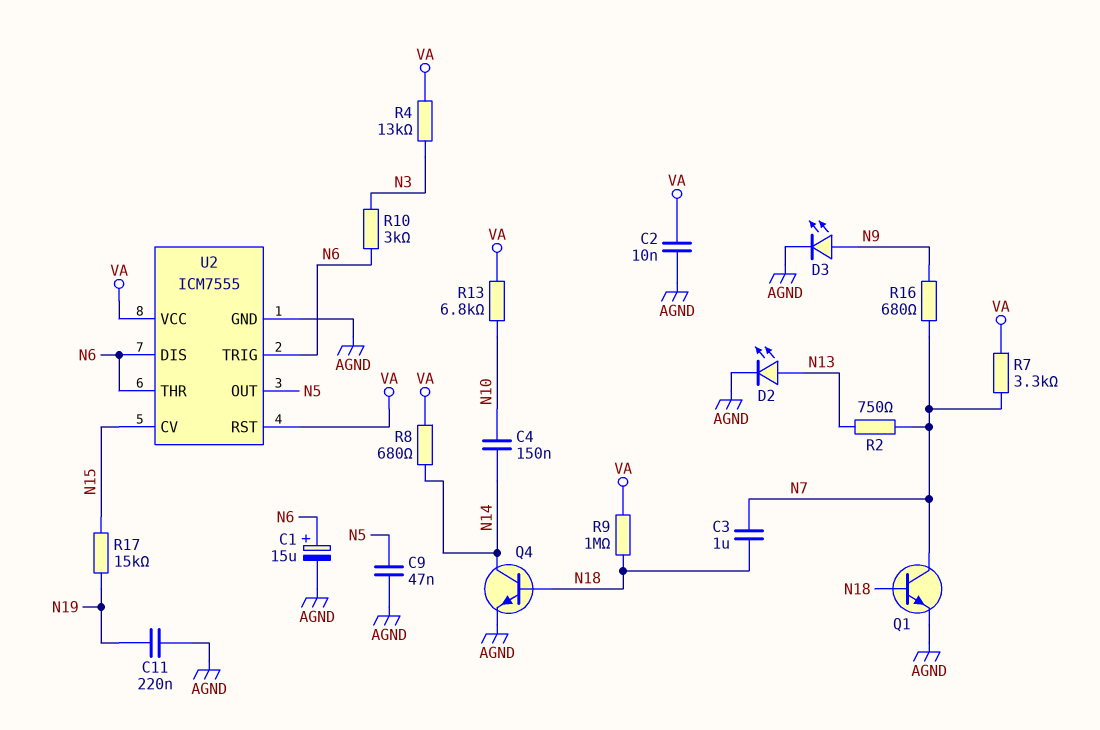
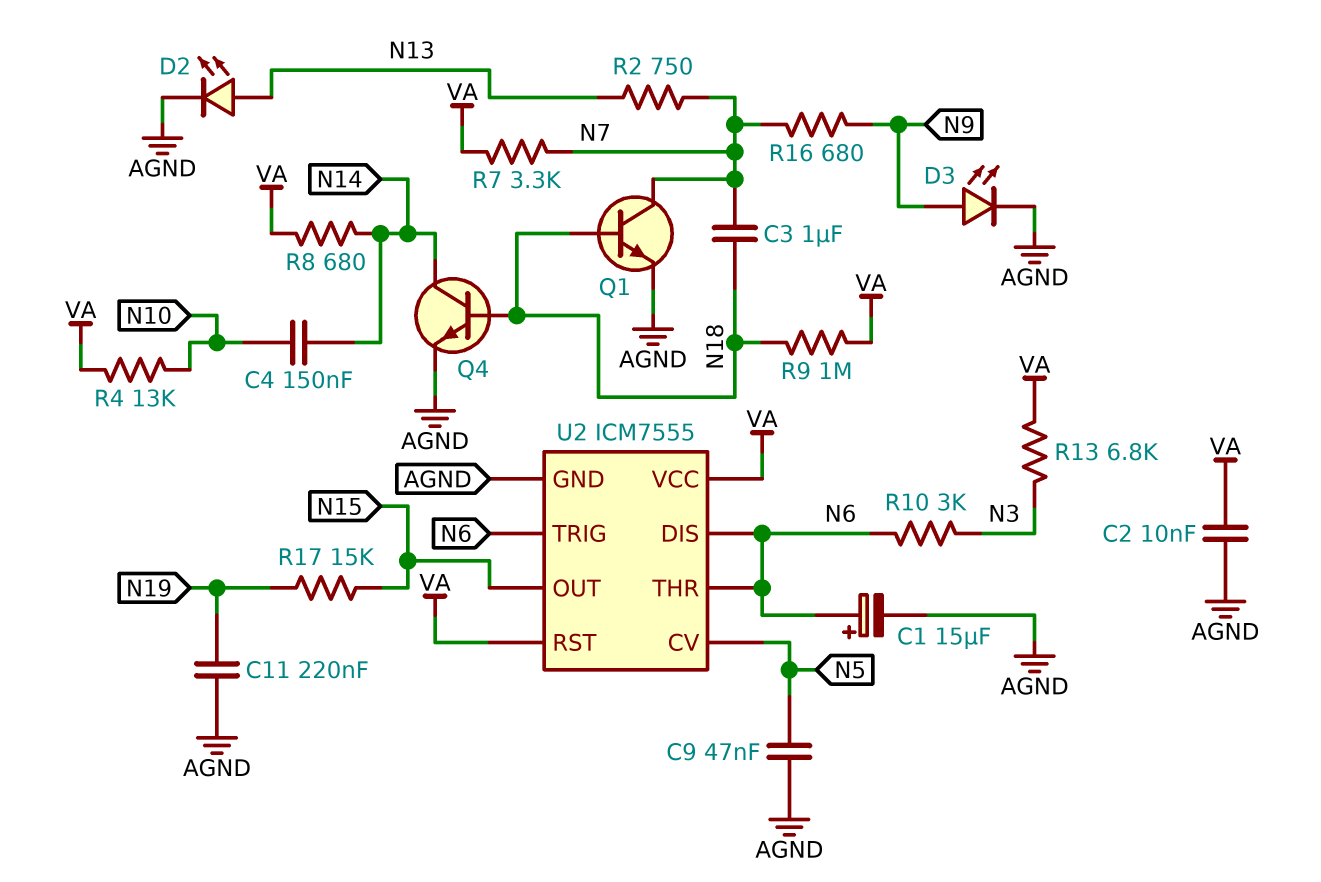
R4: 13k (N3, VA) -> 13k (N10, VA)
R13: 6.8k (N10, VA) -> 6.8k (N3, VA)
U2 pin CV: N15 -> N5
U2 pin OUT: N5 -> N15

